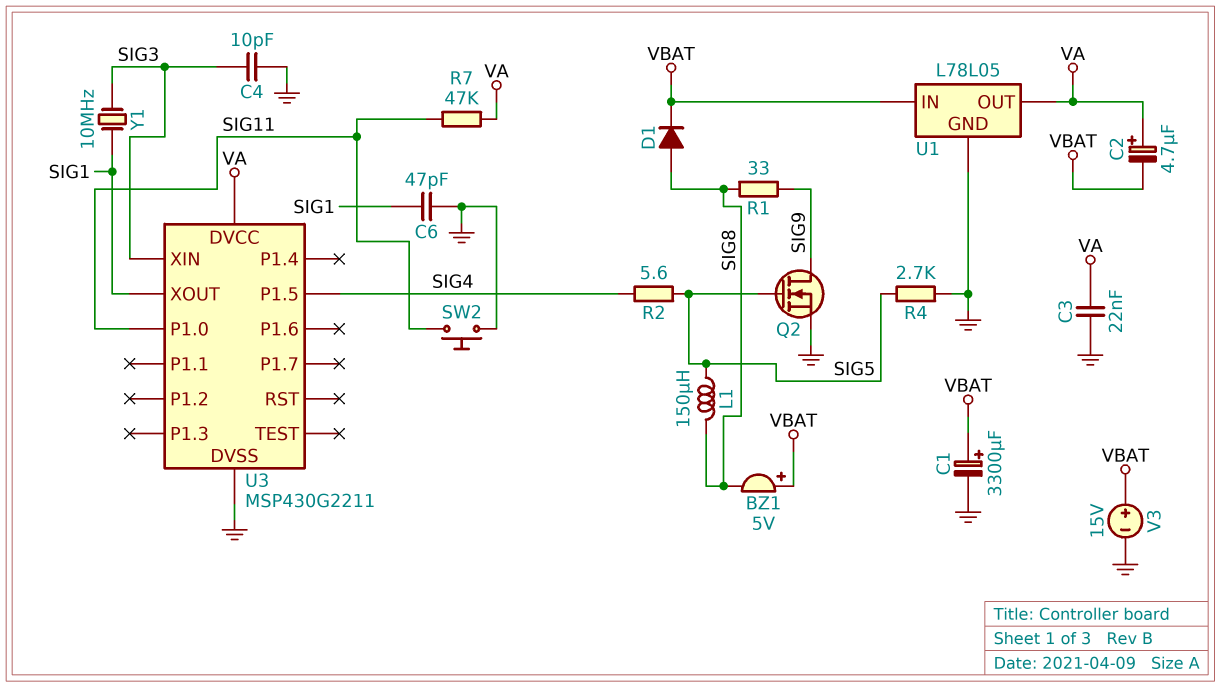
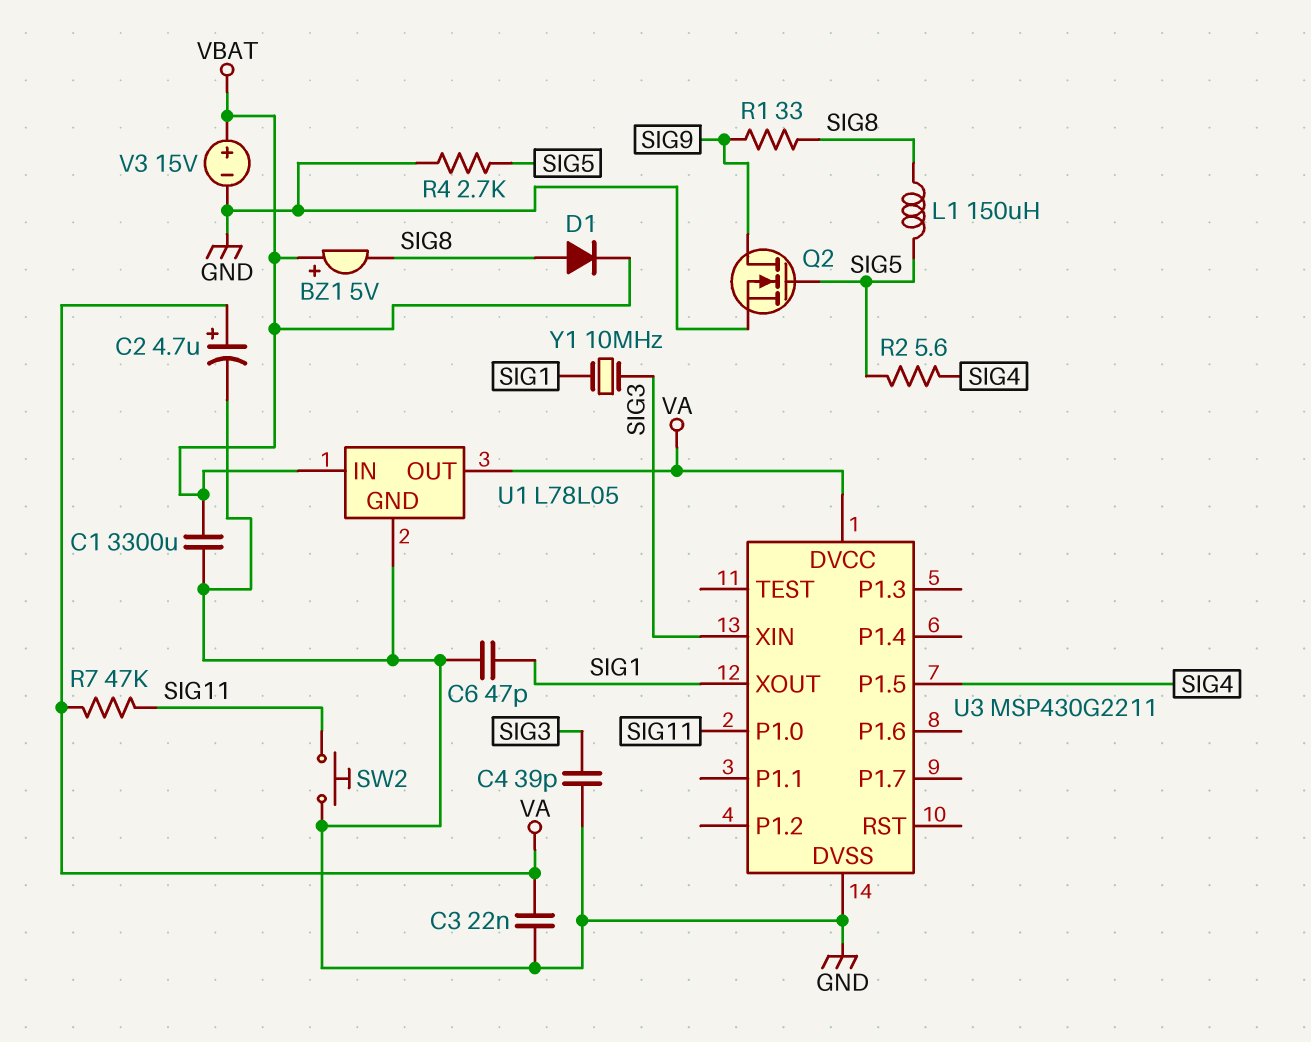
C1: 3300uF (plus VBAT, minus GND) -> 3300uF (GND, VBAT)
C2: 4.7uF (plus VA, minus VBAT) -> 4.7uF (plus VA, minus GND)
C4: 10pF (GND, SIG3) -> 39pF (GND, SIG3)

